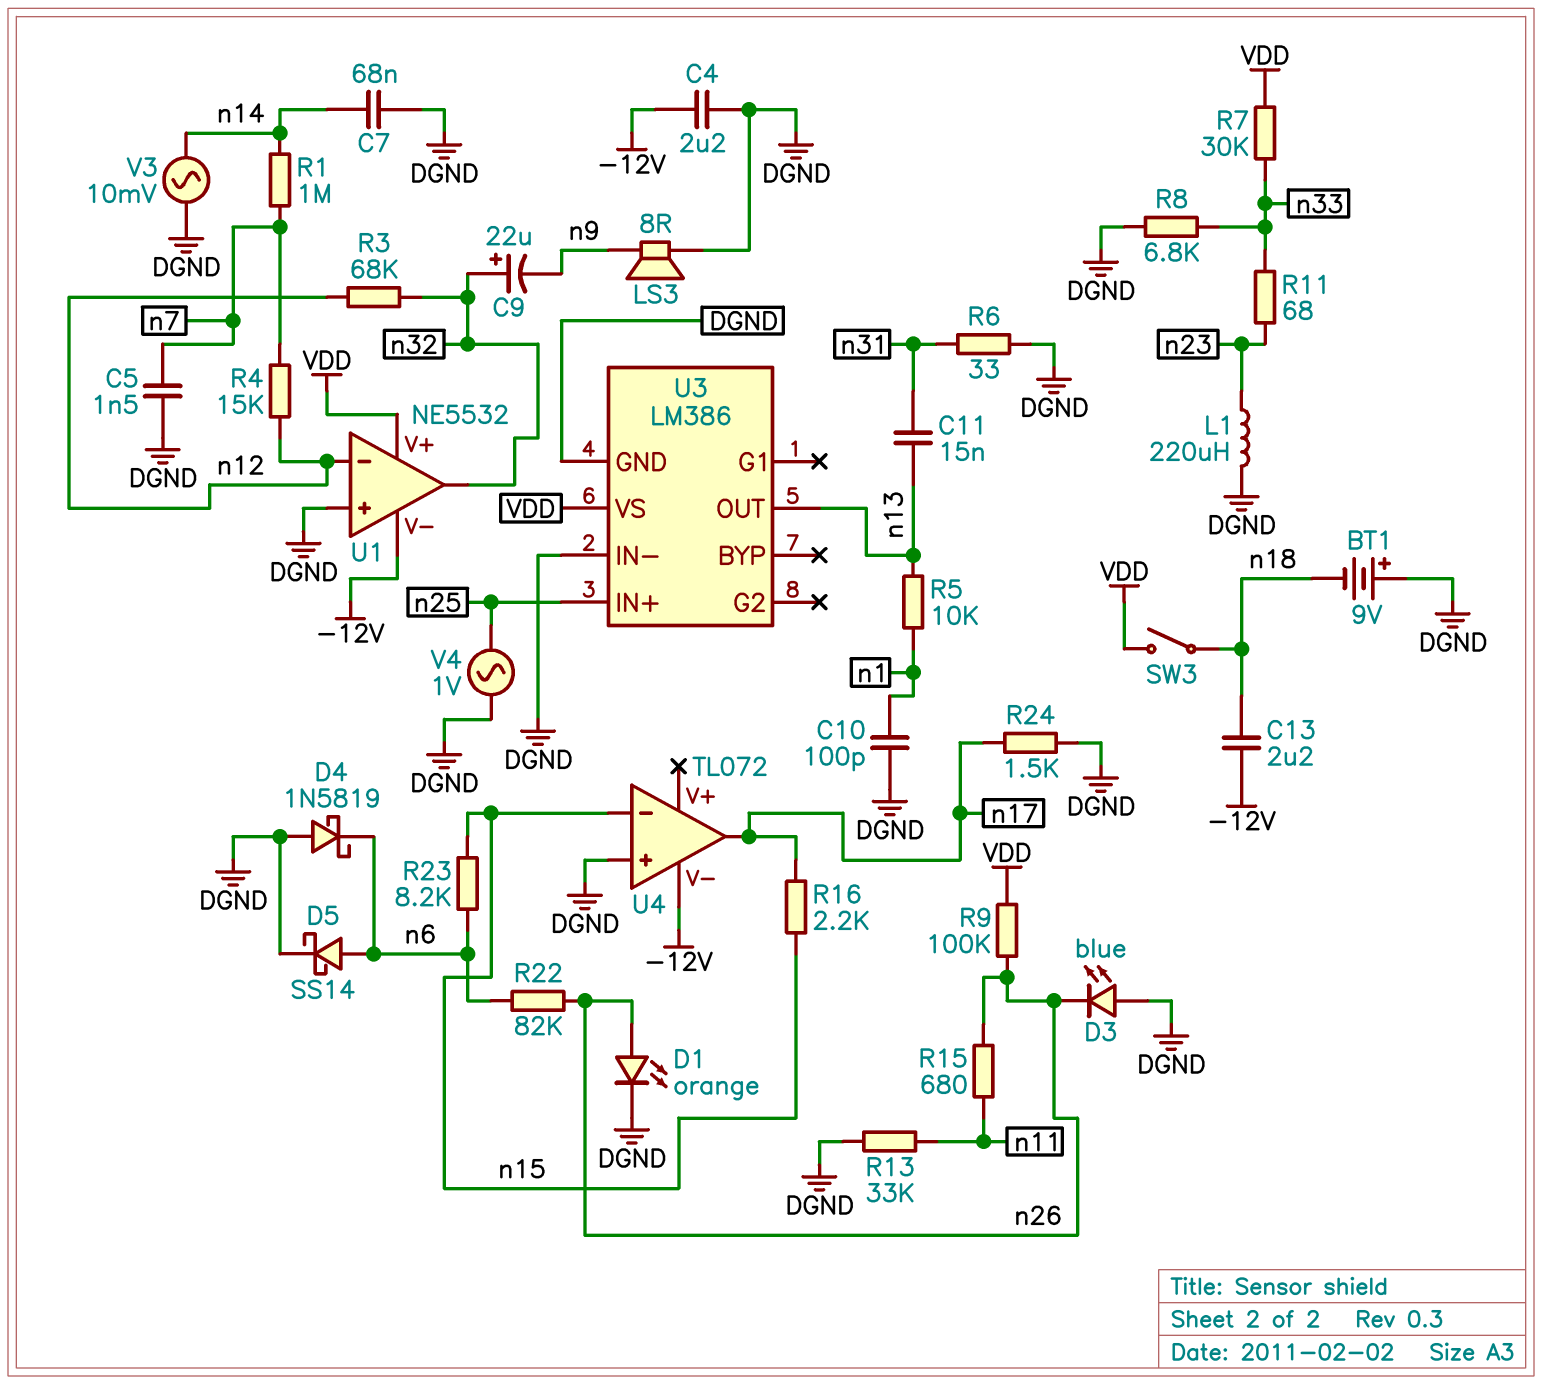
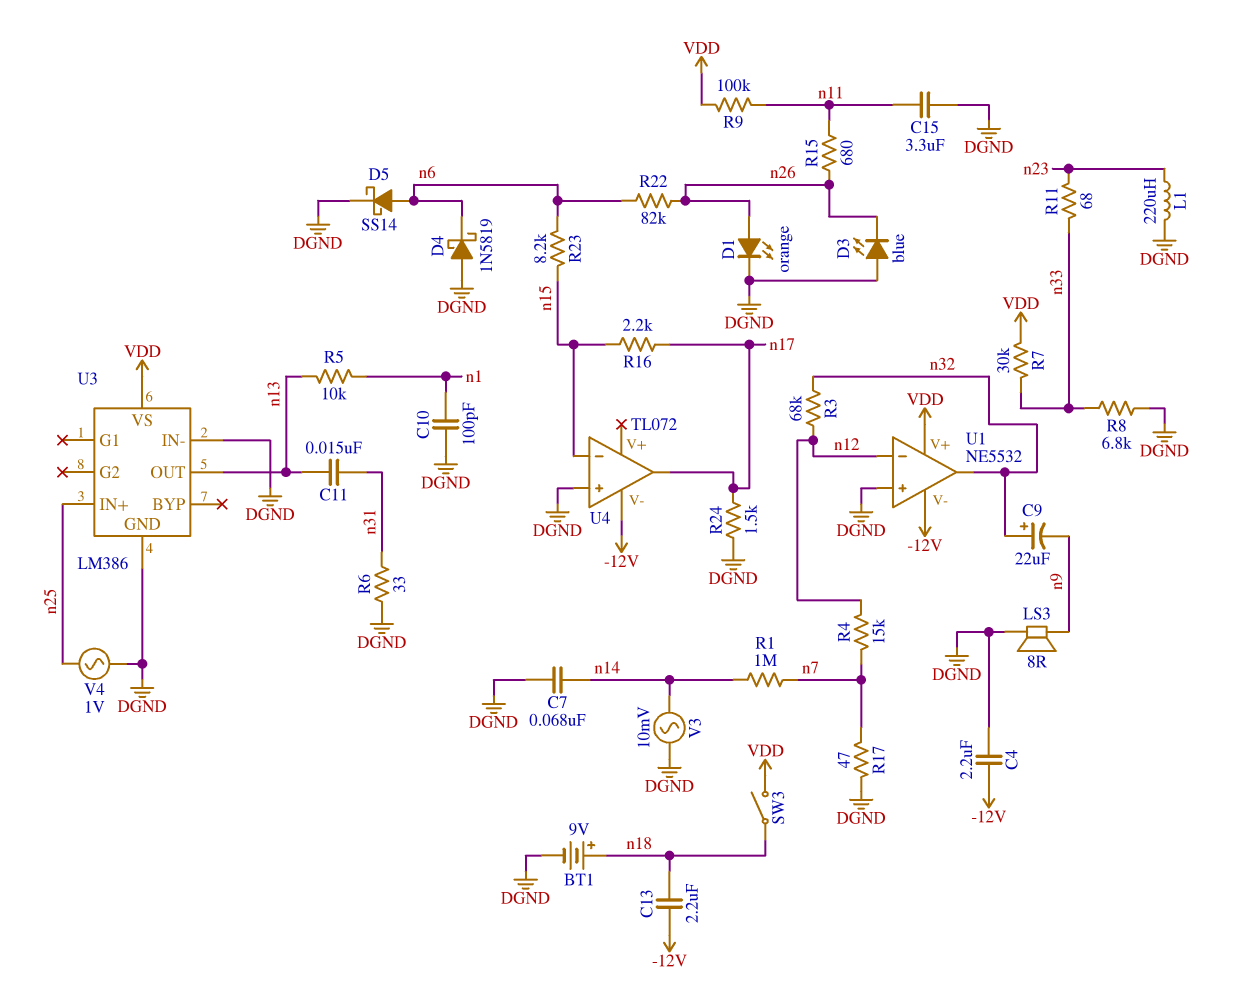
BT1: 9V (plus DGND, minus n18) -> 9V (plus n18, minus DGND)
C5: 1.5nF (DGND, n7) -> none
C15: none -> 3.3uF (DGND, n11)
R9: 100k (VDD, n26) -> 100k (VDD, n11)
R13: 33k (DGND, n11) -> none
R17: none -> 47 (DGND, n7)

